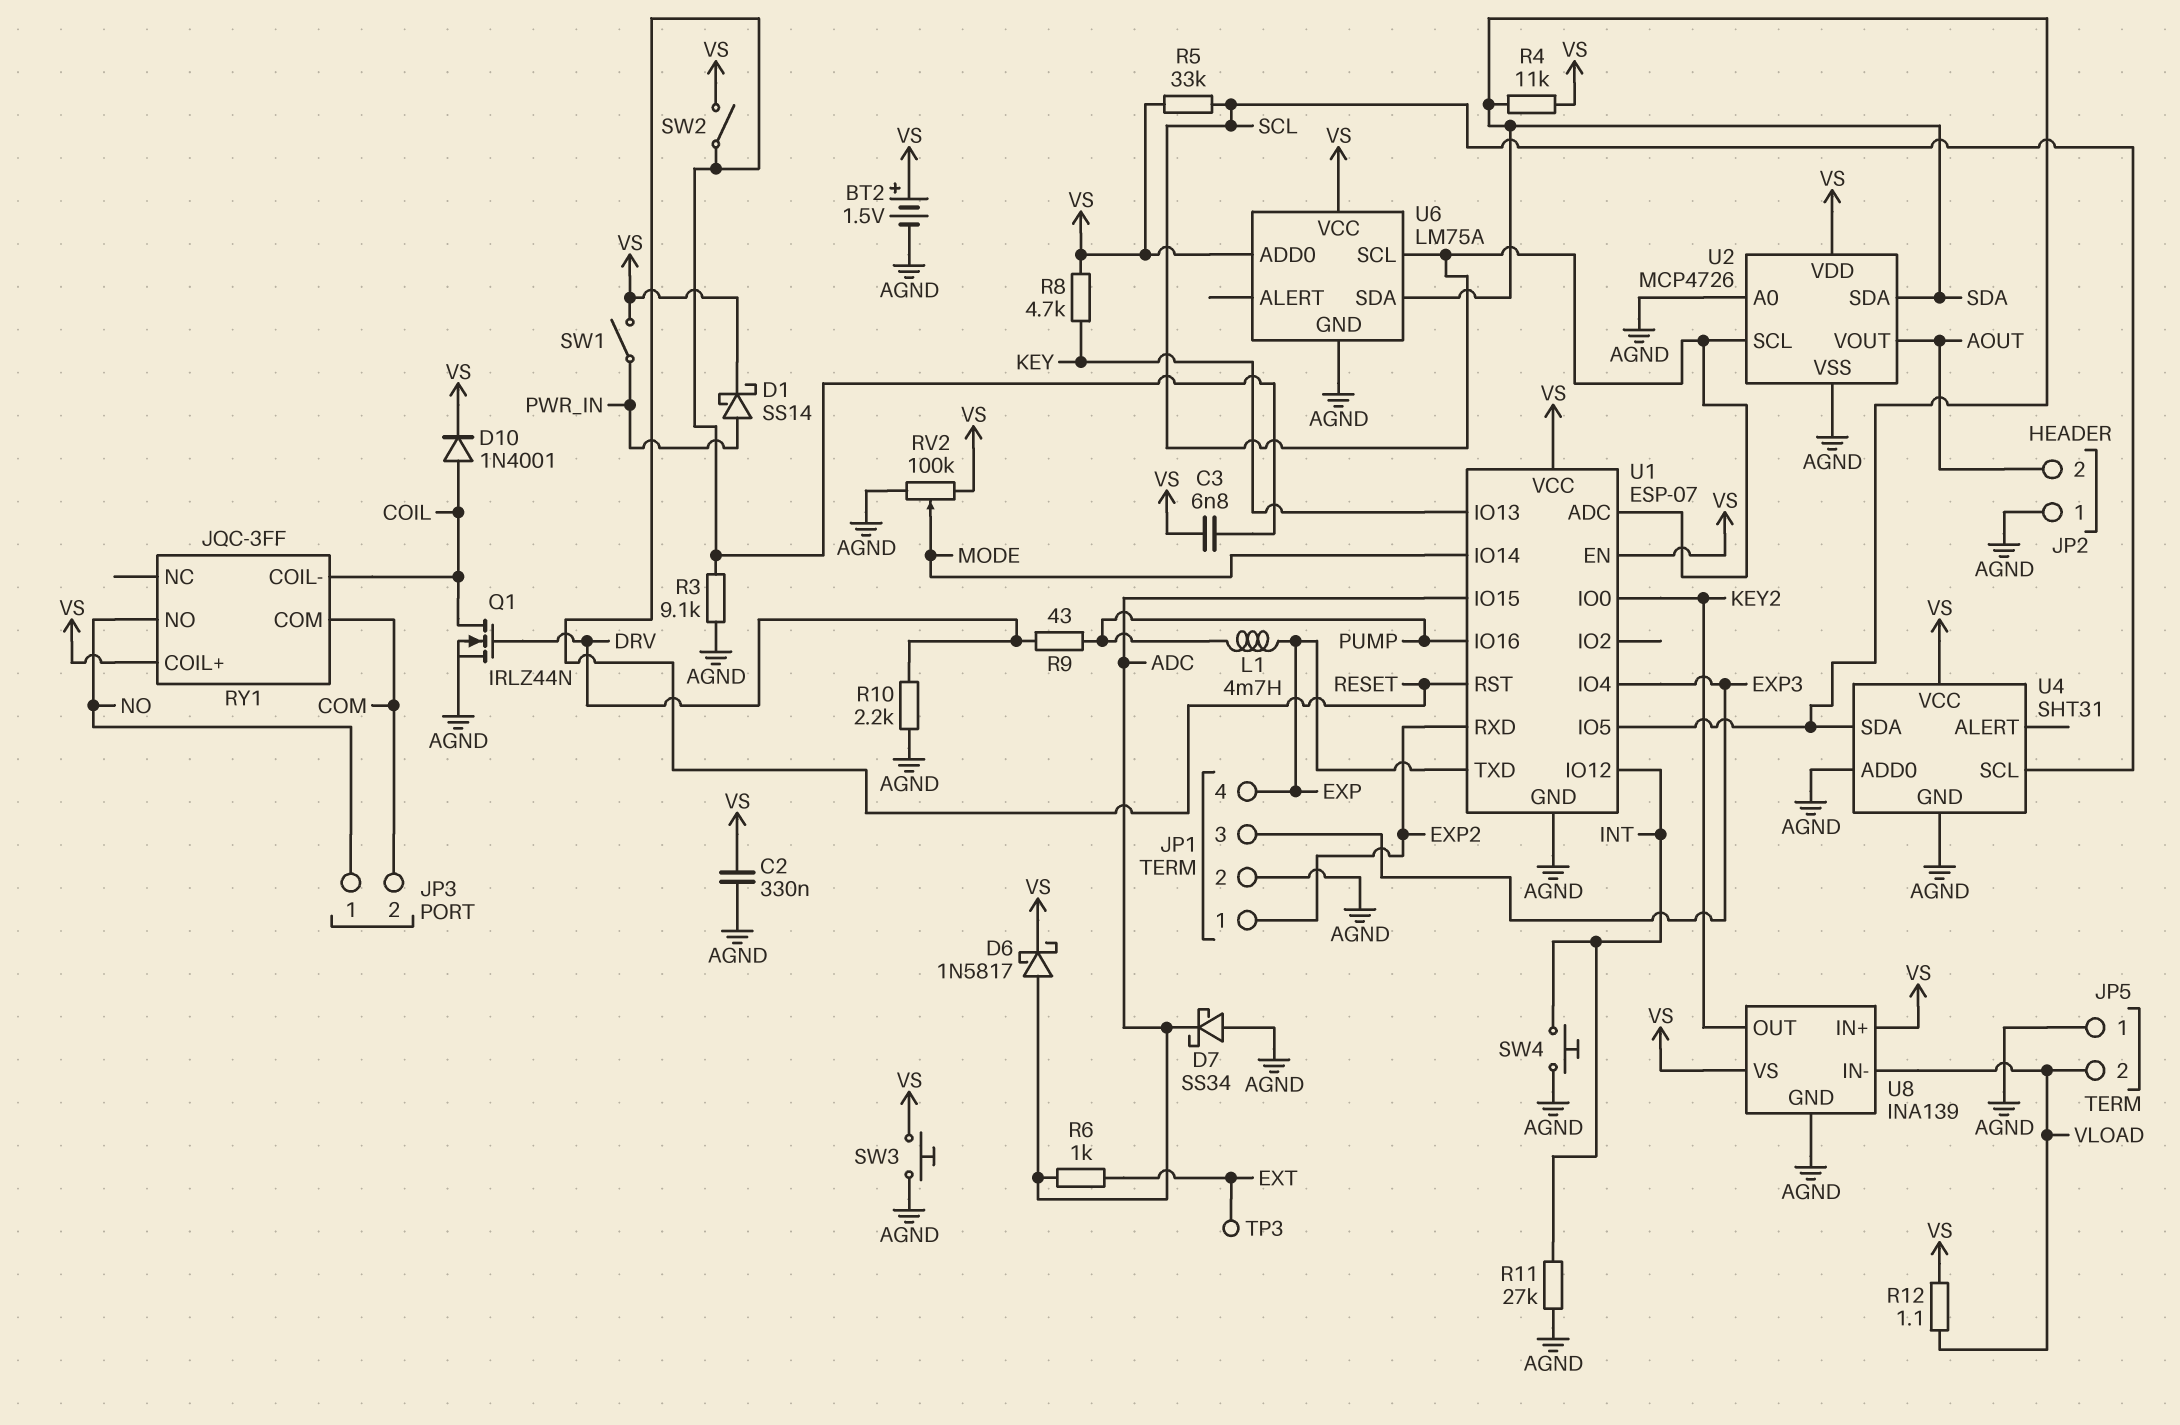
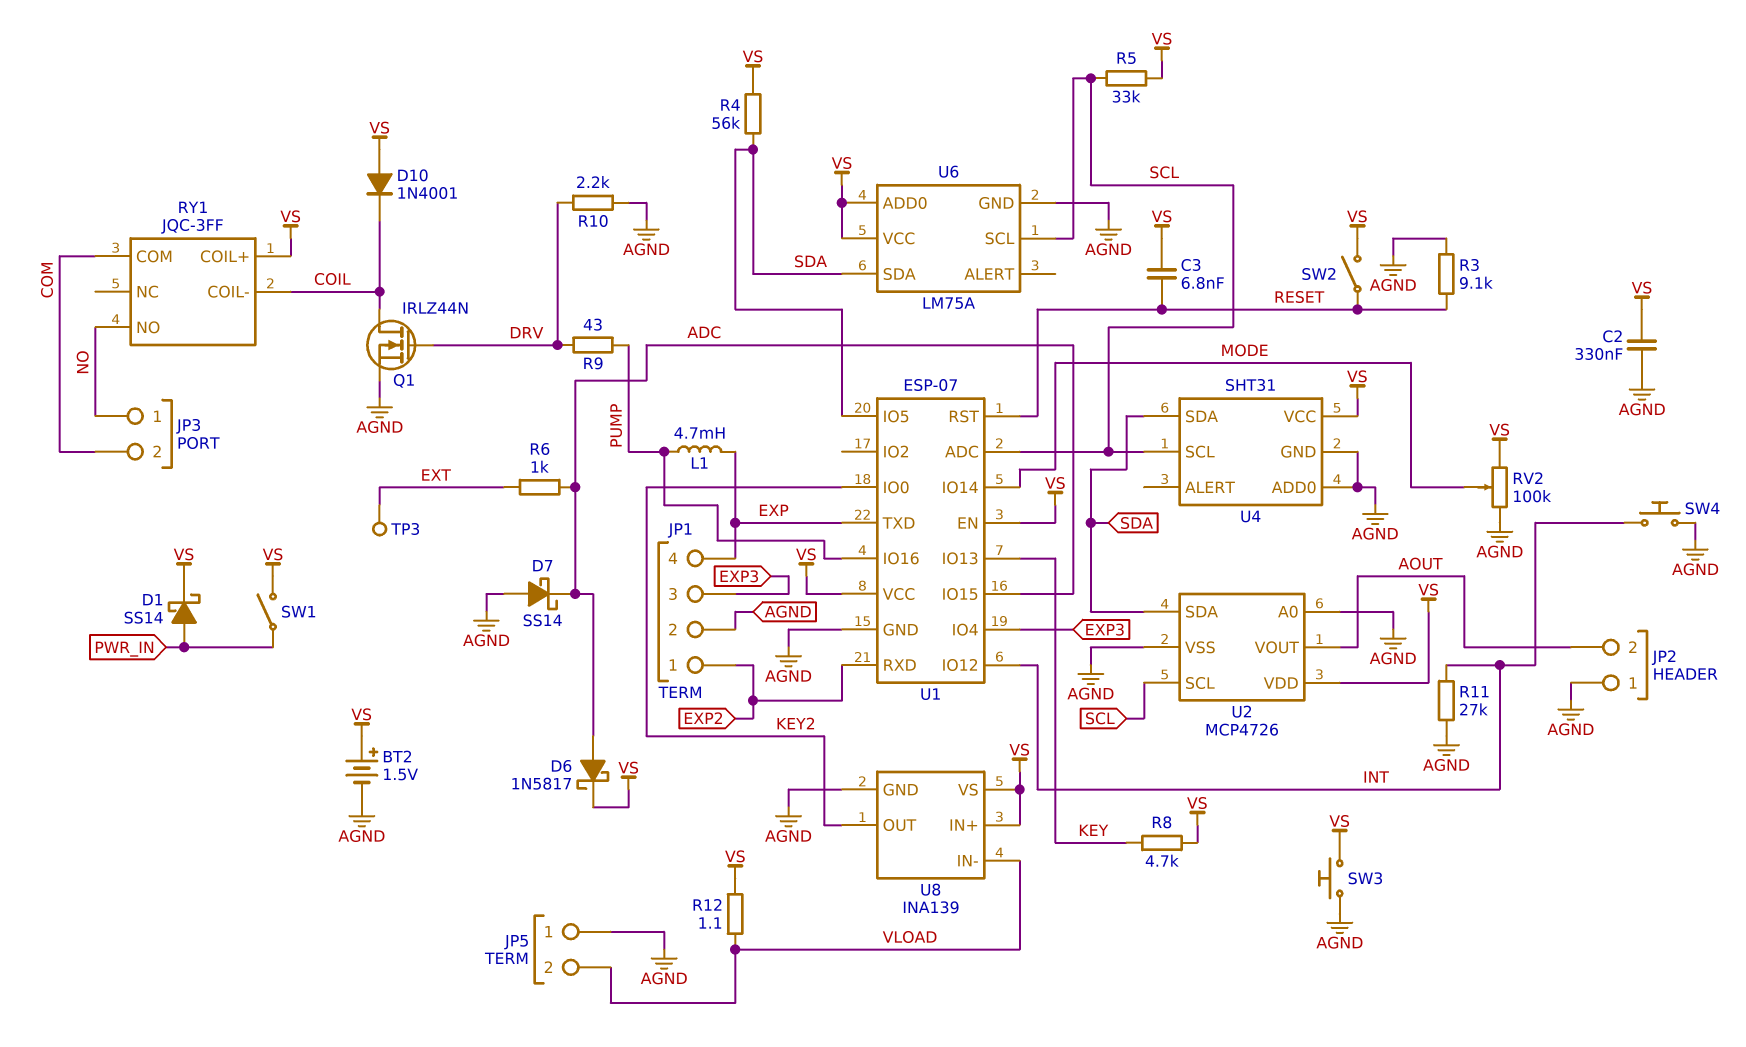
D7: schottky SS34 (A AGND, K ADC) -> schottky SS14 (A AGND, K ADC)
D10: diode 1N4001 (A COIL, K VS) -> diode 1N4001 (A VS, K COIL)
R4: 11k (SDA, VS) -> 56k (SDA, VS)

